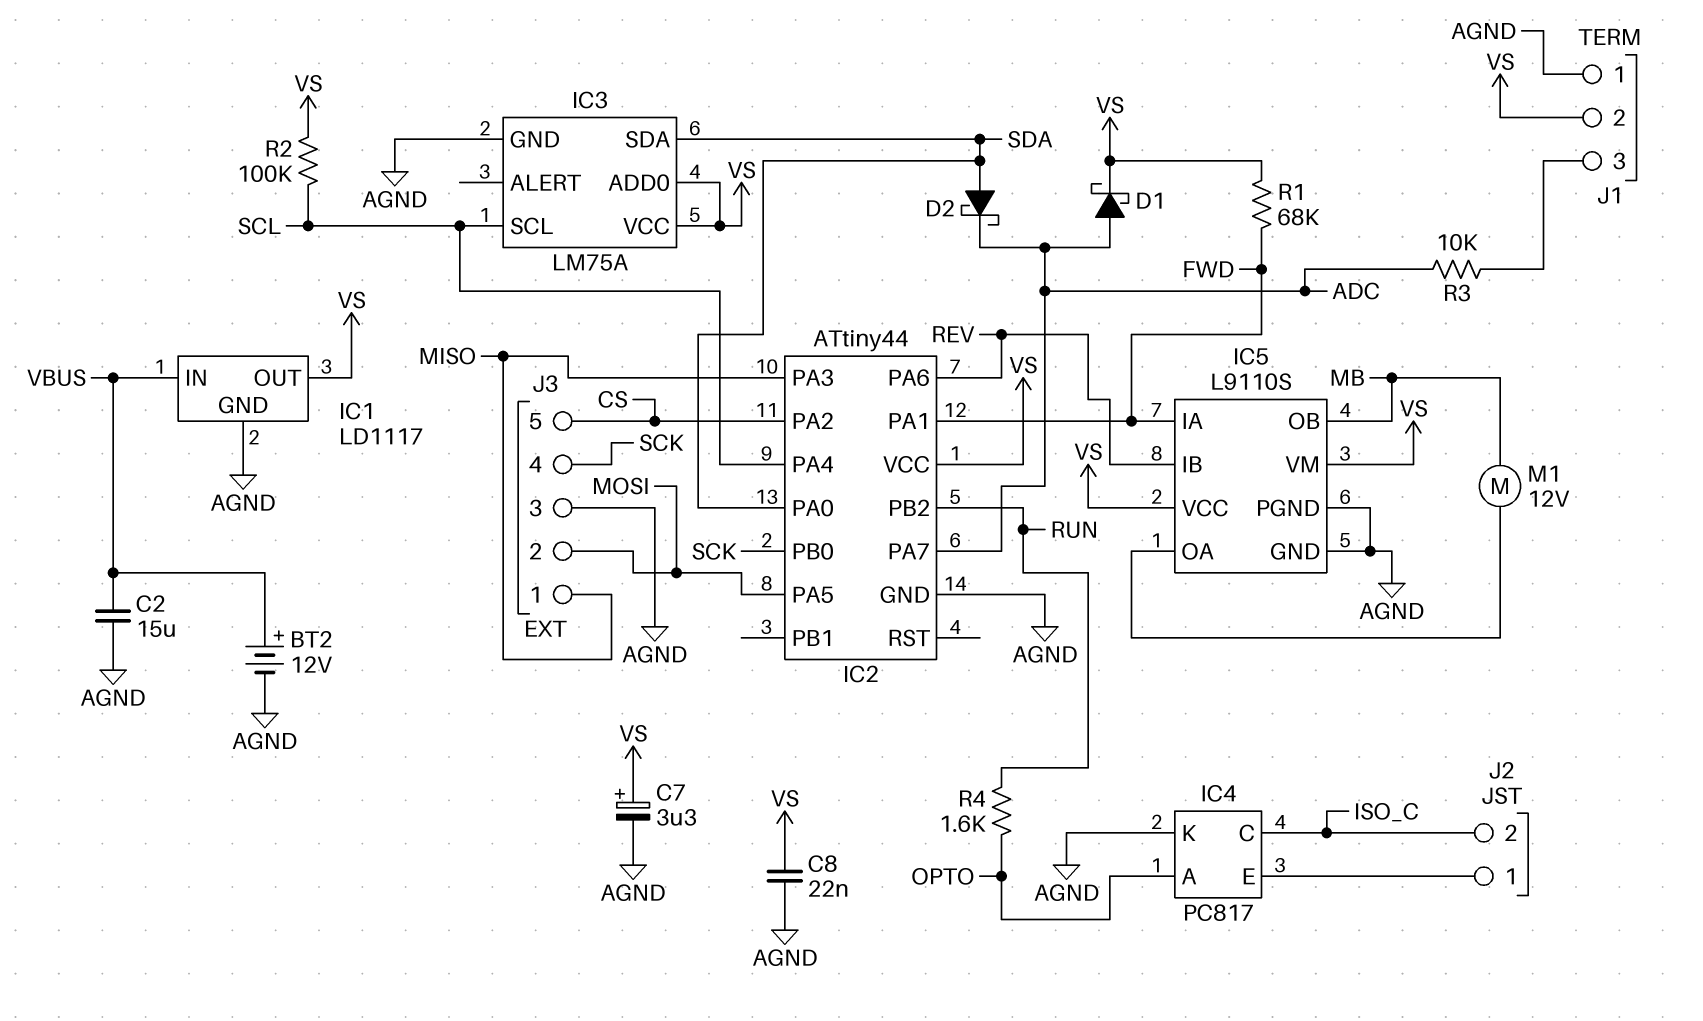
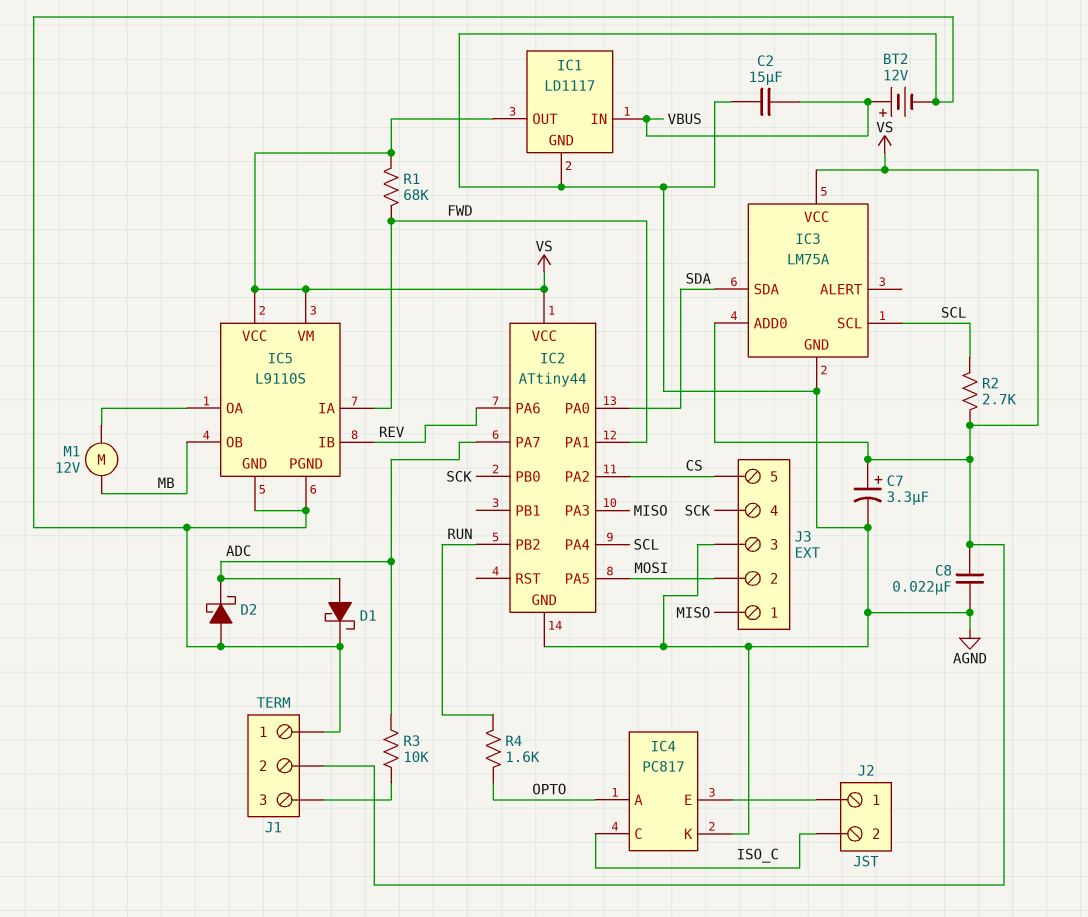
D1: schottky (A ADC, K VS) -> schottky (A ADC, K AGND)
D2: schottky (A SDA, K ADC) -> schottky (A AGND, K ADC)
R2: 100k (SCL, VS) -> 2.7k (SCL, VS)

